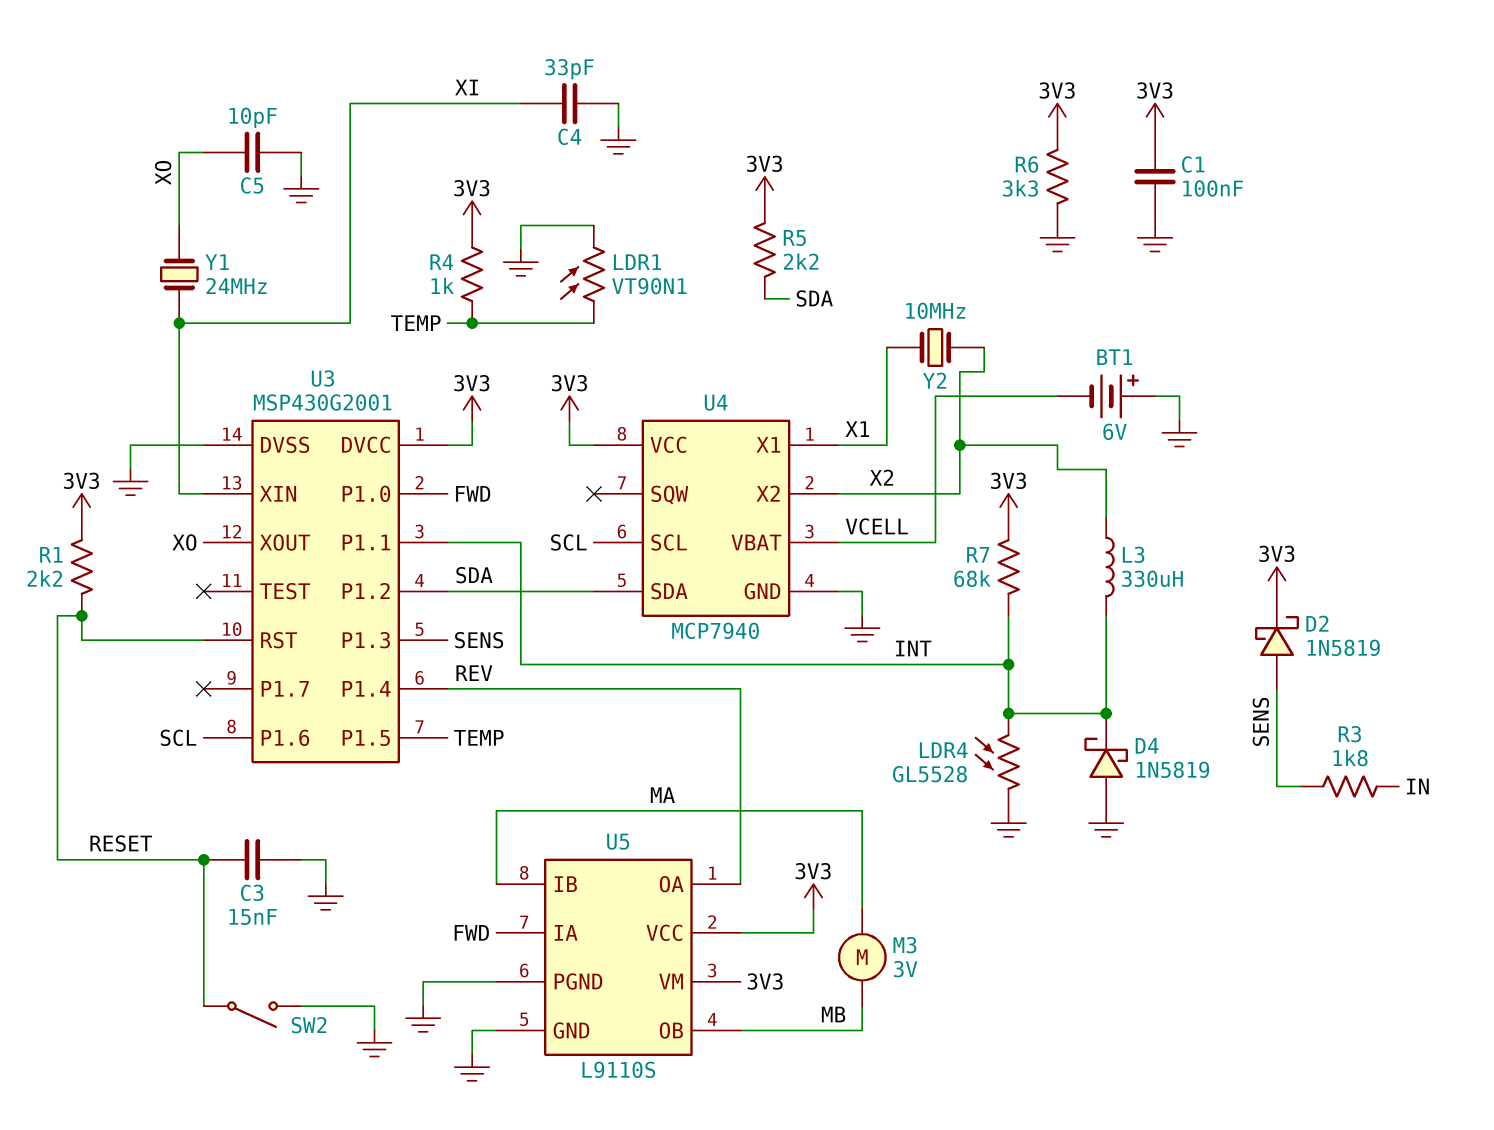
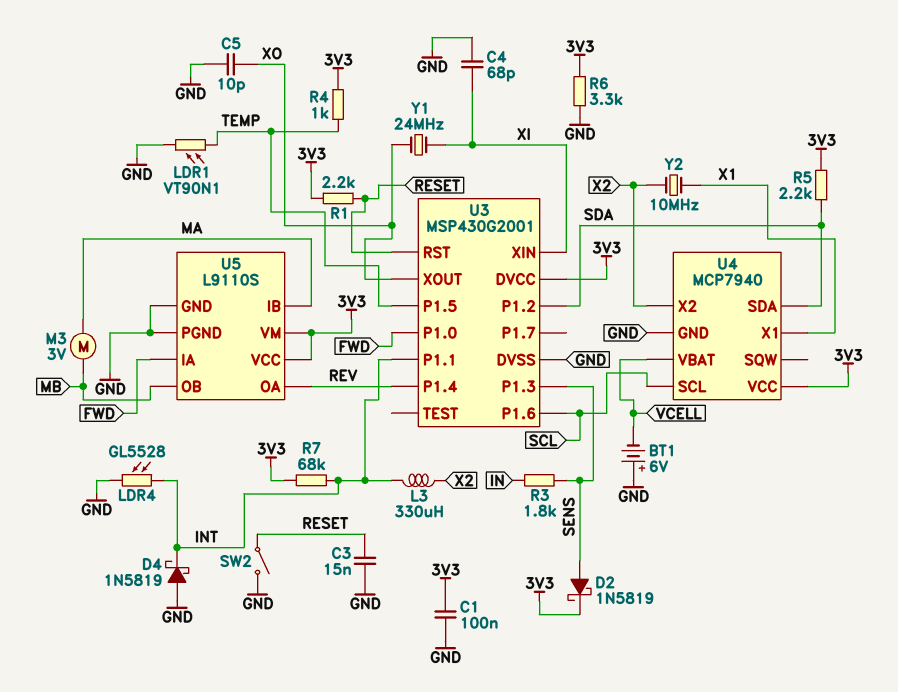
C4: 33pF (GND, XI) -> 68pF (GND, XI)

